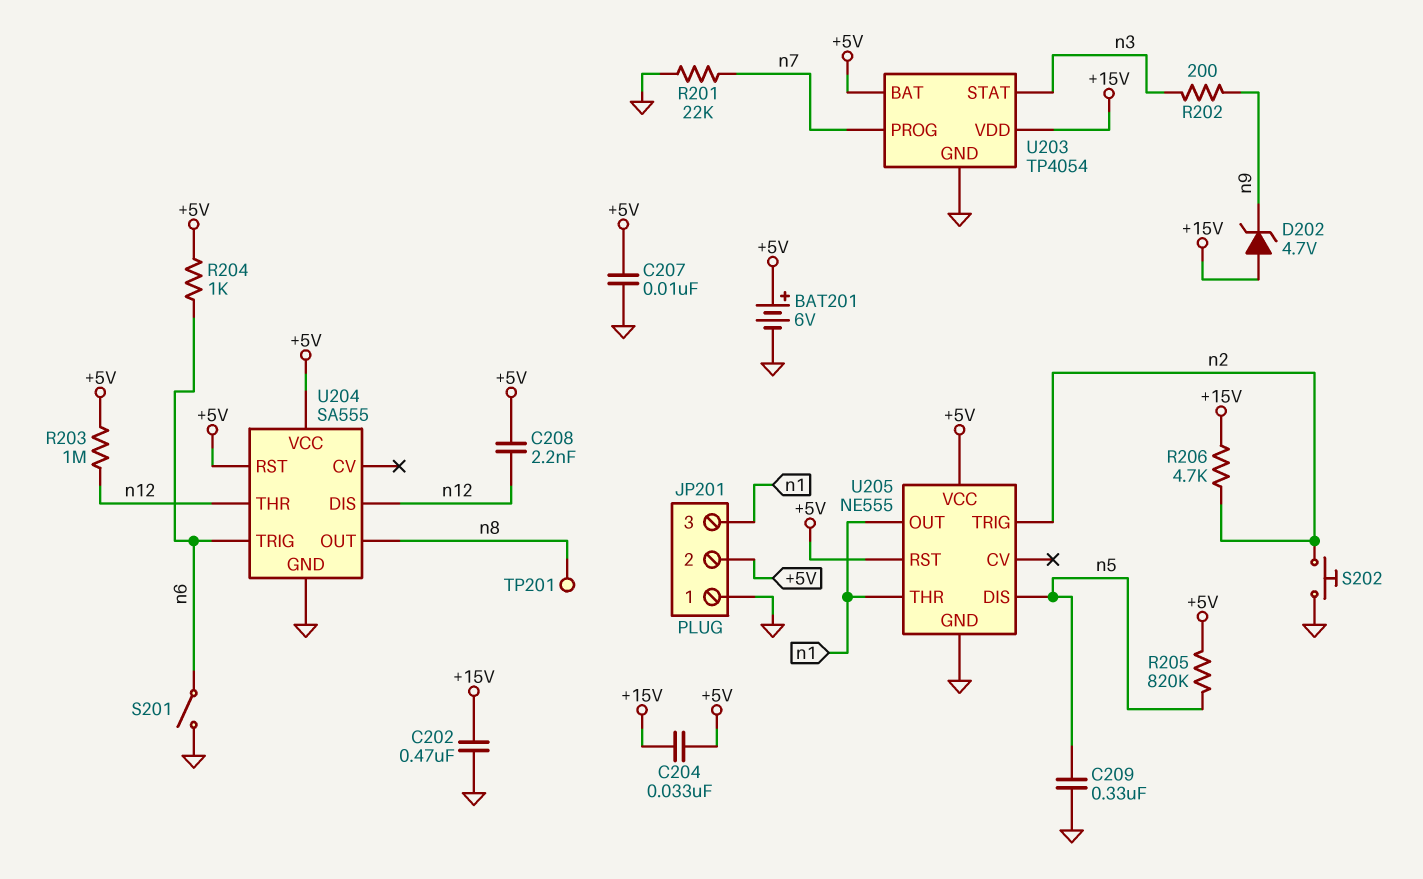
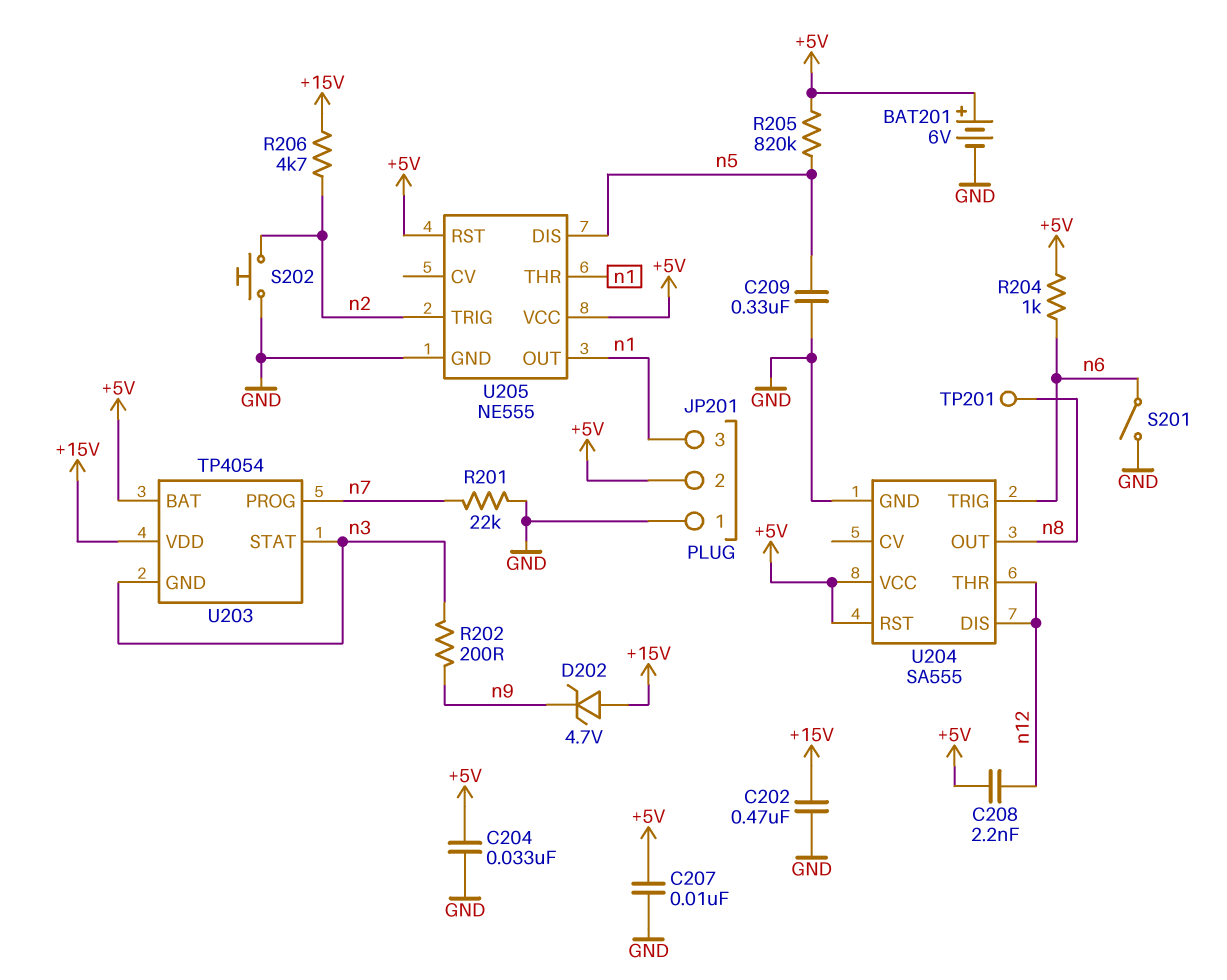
C204: 33nF (+5V, +15V) -> 33nF (+5V, GND)
R203: 1M (+5V, n12) -> none
U203 pin GND: GND -> n3

